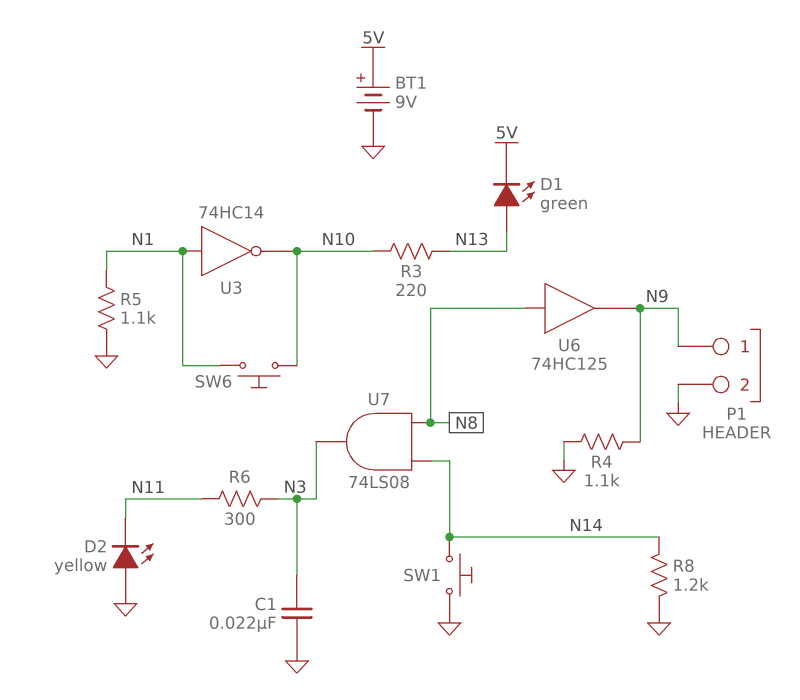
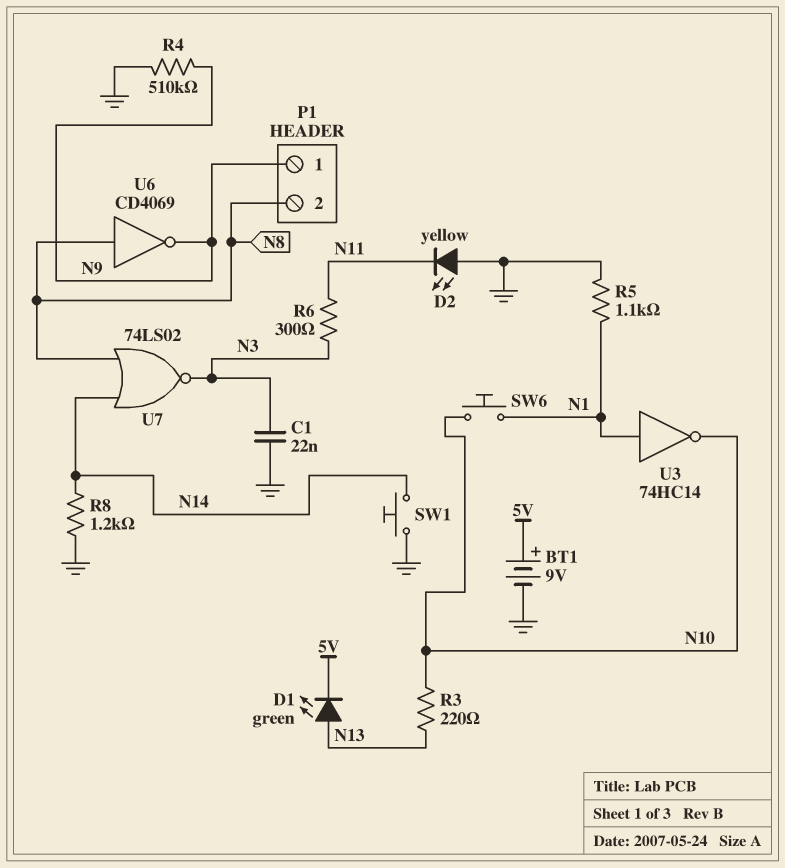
P1 pin 2: GND -> N8
R4: 1.1k (GND, N9) -> 510k (GND, N9)
U6: buffer 74HC125 (in N8, out N9) -> NOT CD4069 (in N8, out N9)
U7: AND 74LS08 (in N8, in N14, out N3) -> NOR 74LS02 (in N8, in N14, out N3)

